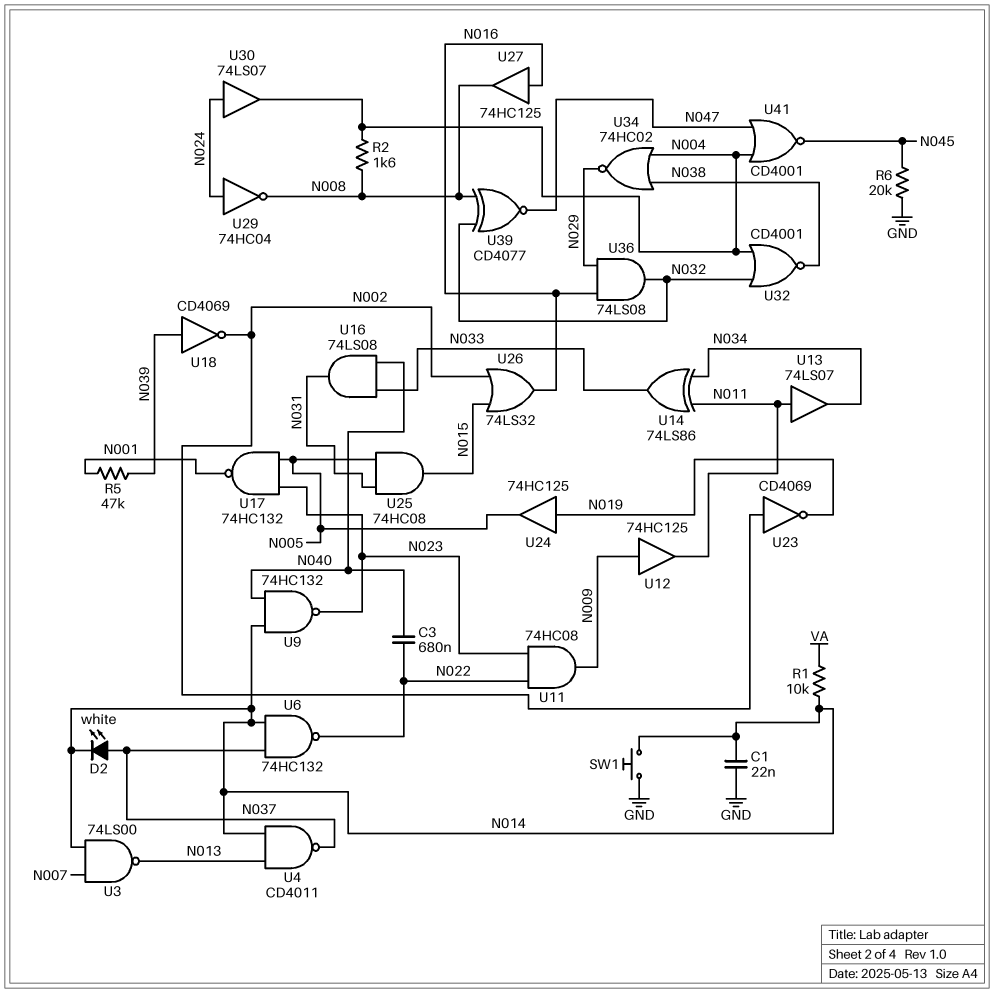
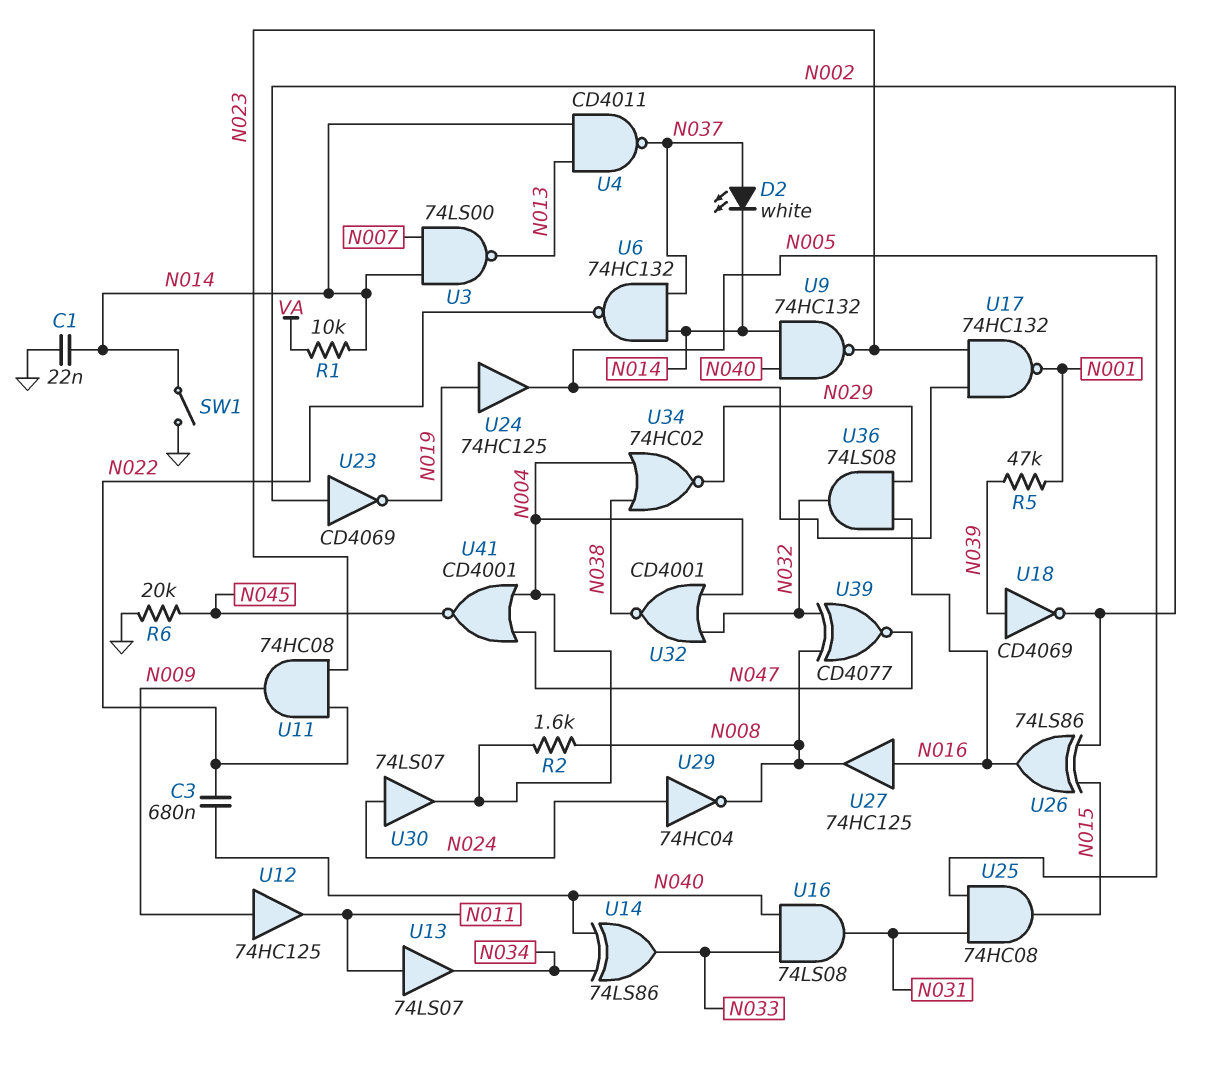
SW1: button (GND, N014) -> switch (GND, N014)
U14: XOR 74LS86 (in N011, in N034, out N033) -> XOR 74LS86 (in N034, in N040, out N033)
U26: OR 74LS32 (in N002, in N015, out N016) -> XOR 74LS86 (in N002, in N015, out N016)

